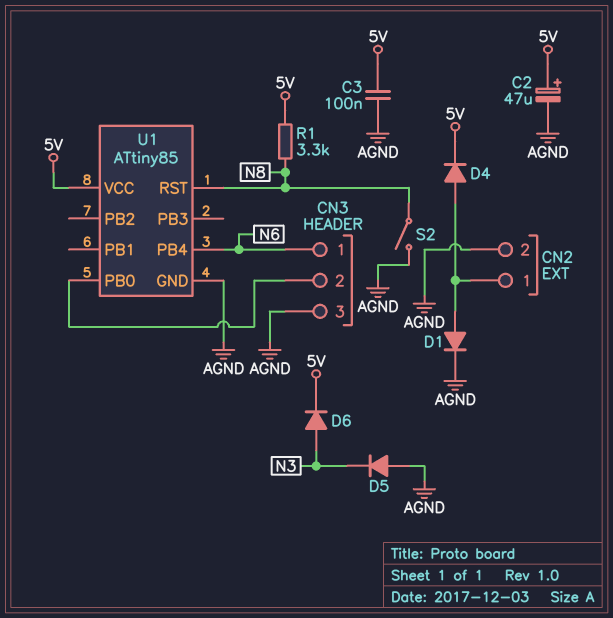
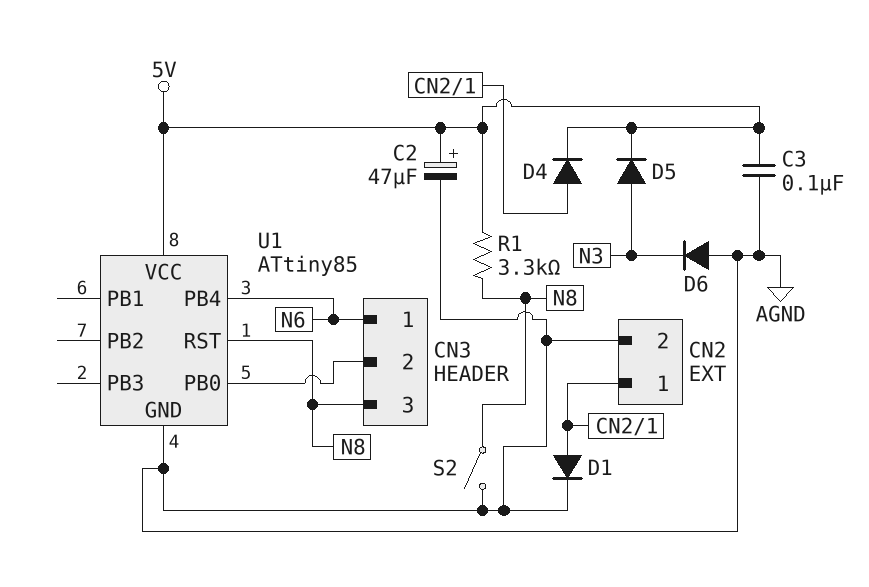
CN3 pin 3: AGND -> N8
D5: diode (A AGND, K N3) -> diode (A N3, K 5V)
D6: diode (A N3, K 5V) -> diode (A AGND, K N3)

